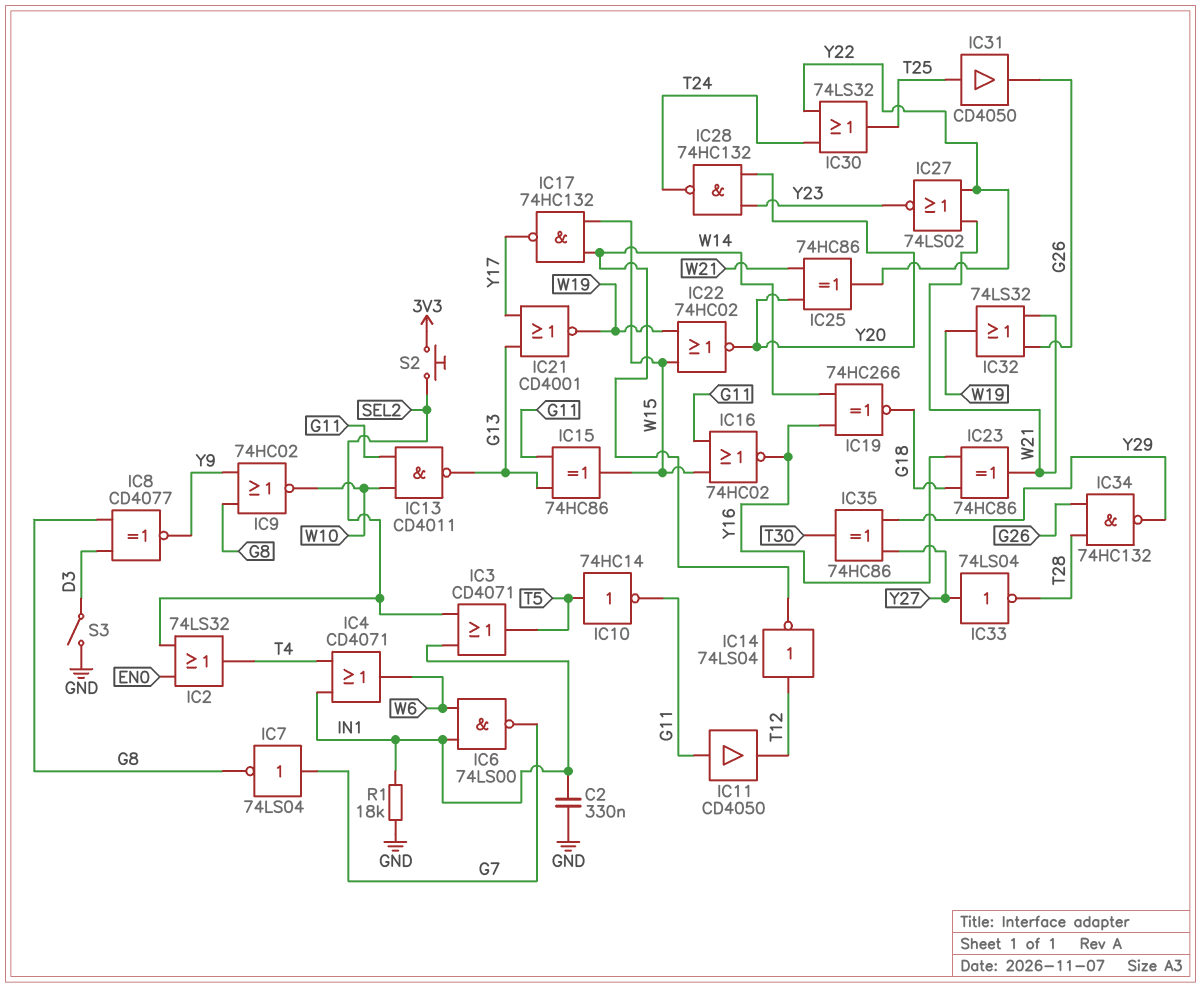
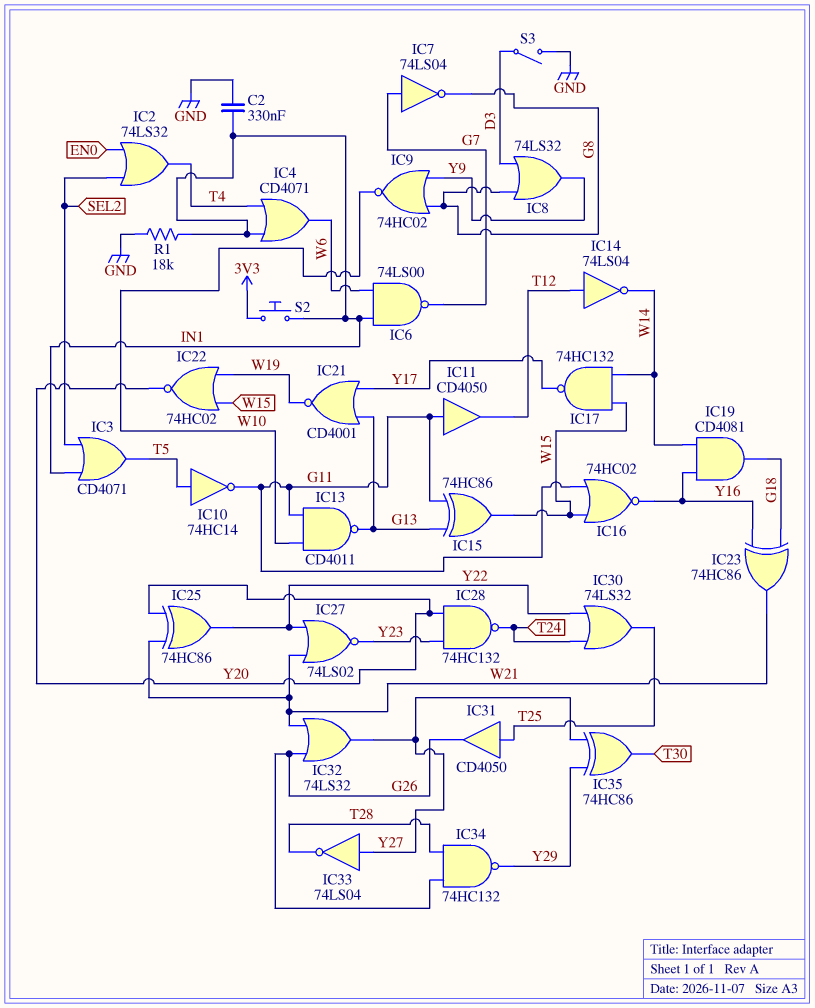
IC8: XNOR CD4077 (in D3, in G8, out Y9) -> OR 74LS32 (in D3, in G8, out Y9)
IC19: XNOR 74HC266 (in W14, in Y16, out G18) -> AND CD4081 (in W14, in Y16, out G18)
IC32: OR 74LS32 (in G26, in W21, out W19) -> OR 74LS32 (in G26, in W21, out Y27)
S2: button (3V3, SEL2) -> button (3V3, IN1)

